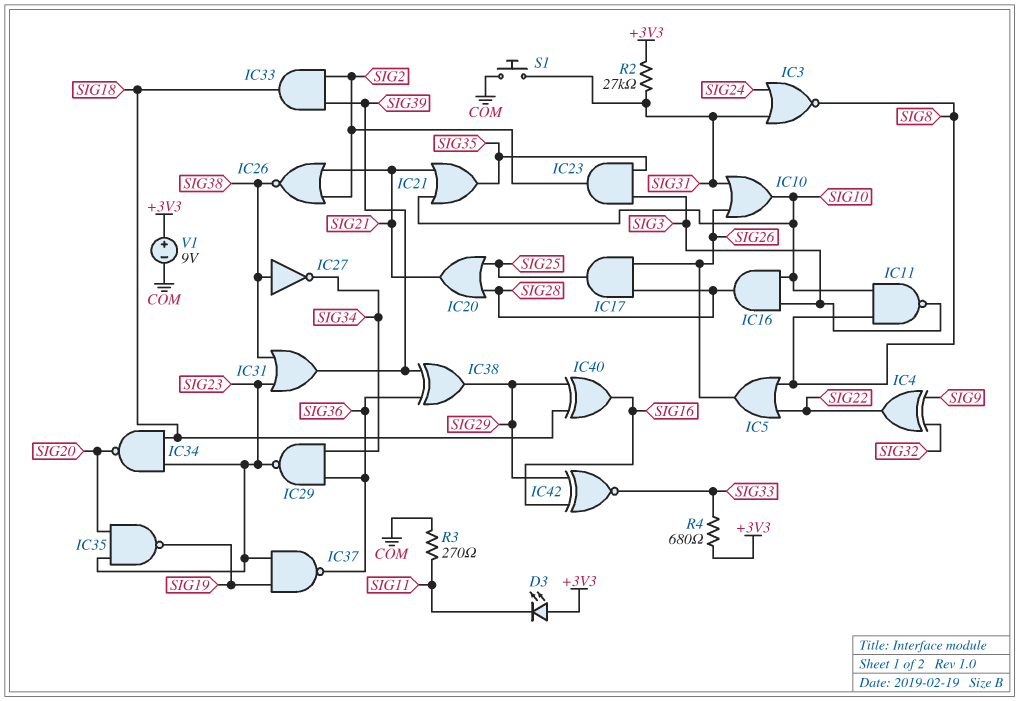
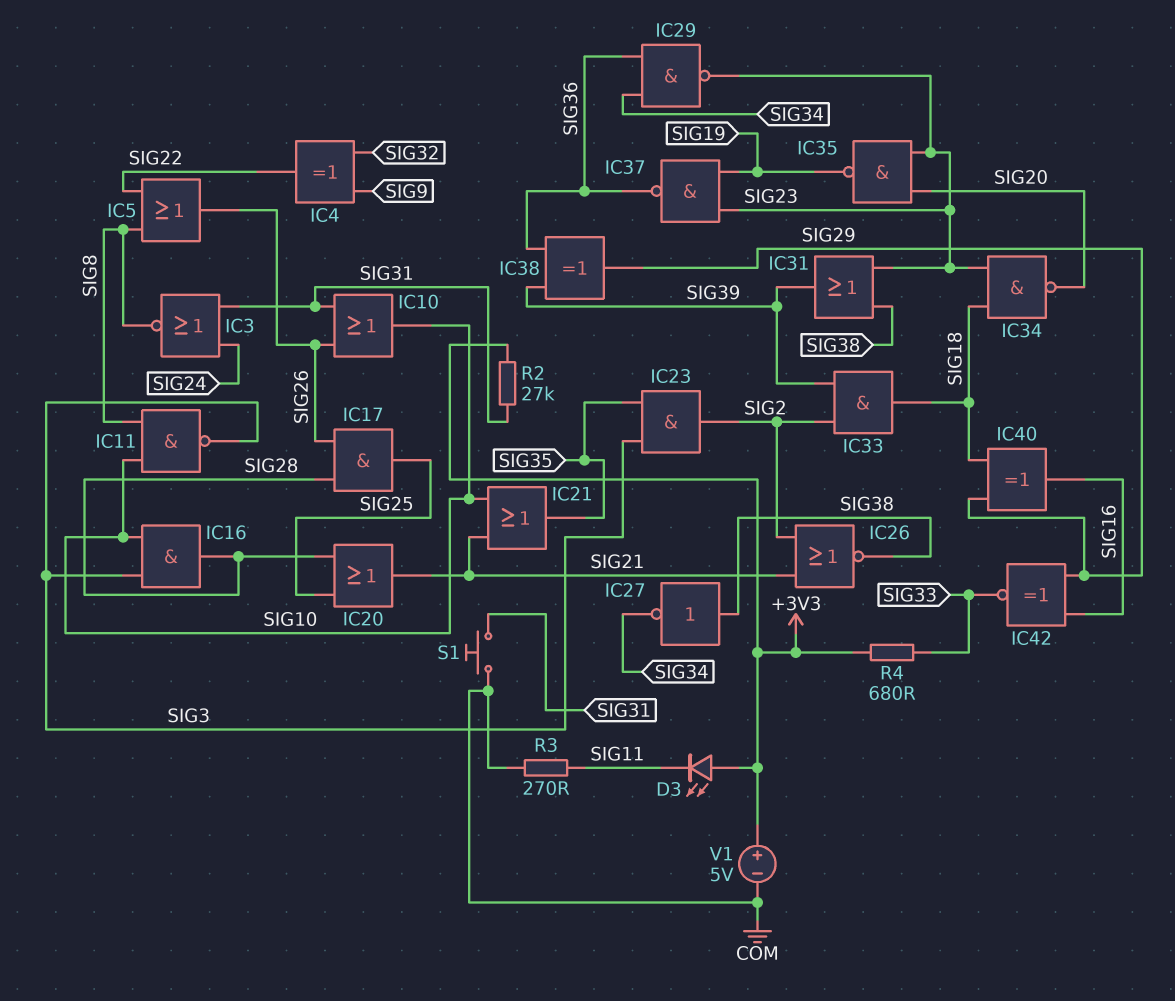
V1: 9V (plus +3V3, minus COM) -> 5V (plus +3V3, minus COM)

